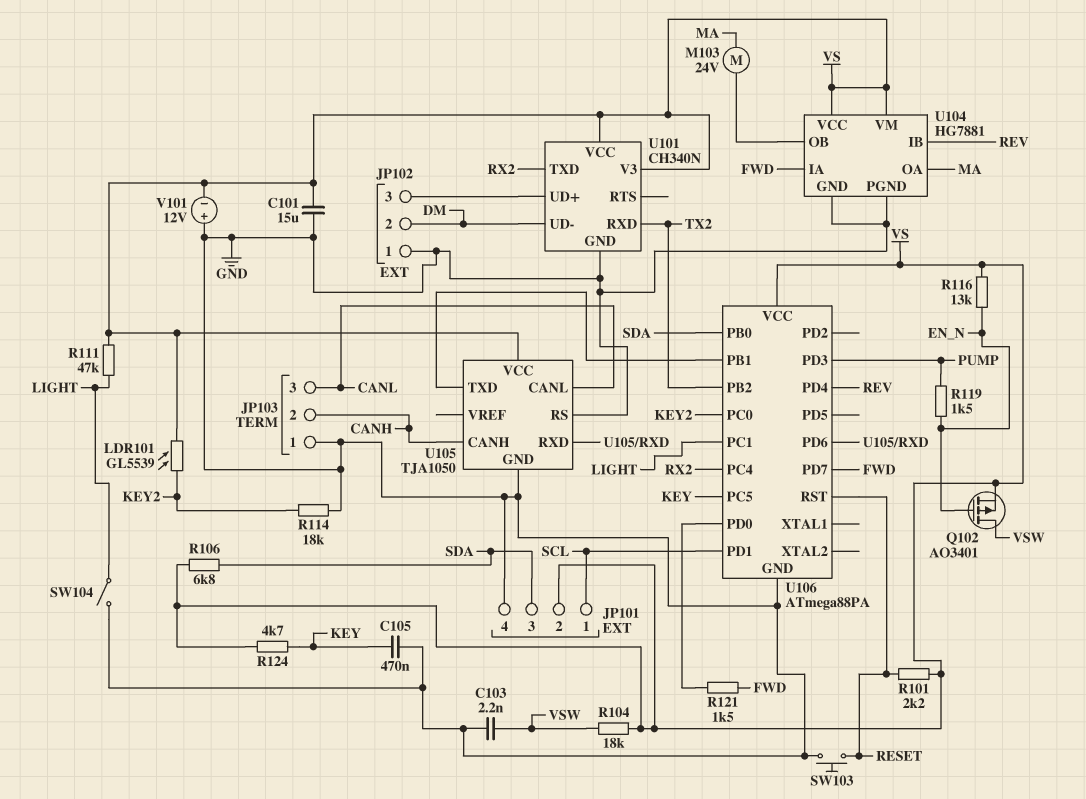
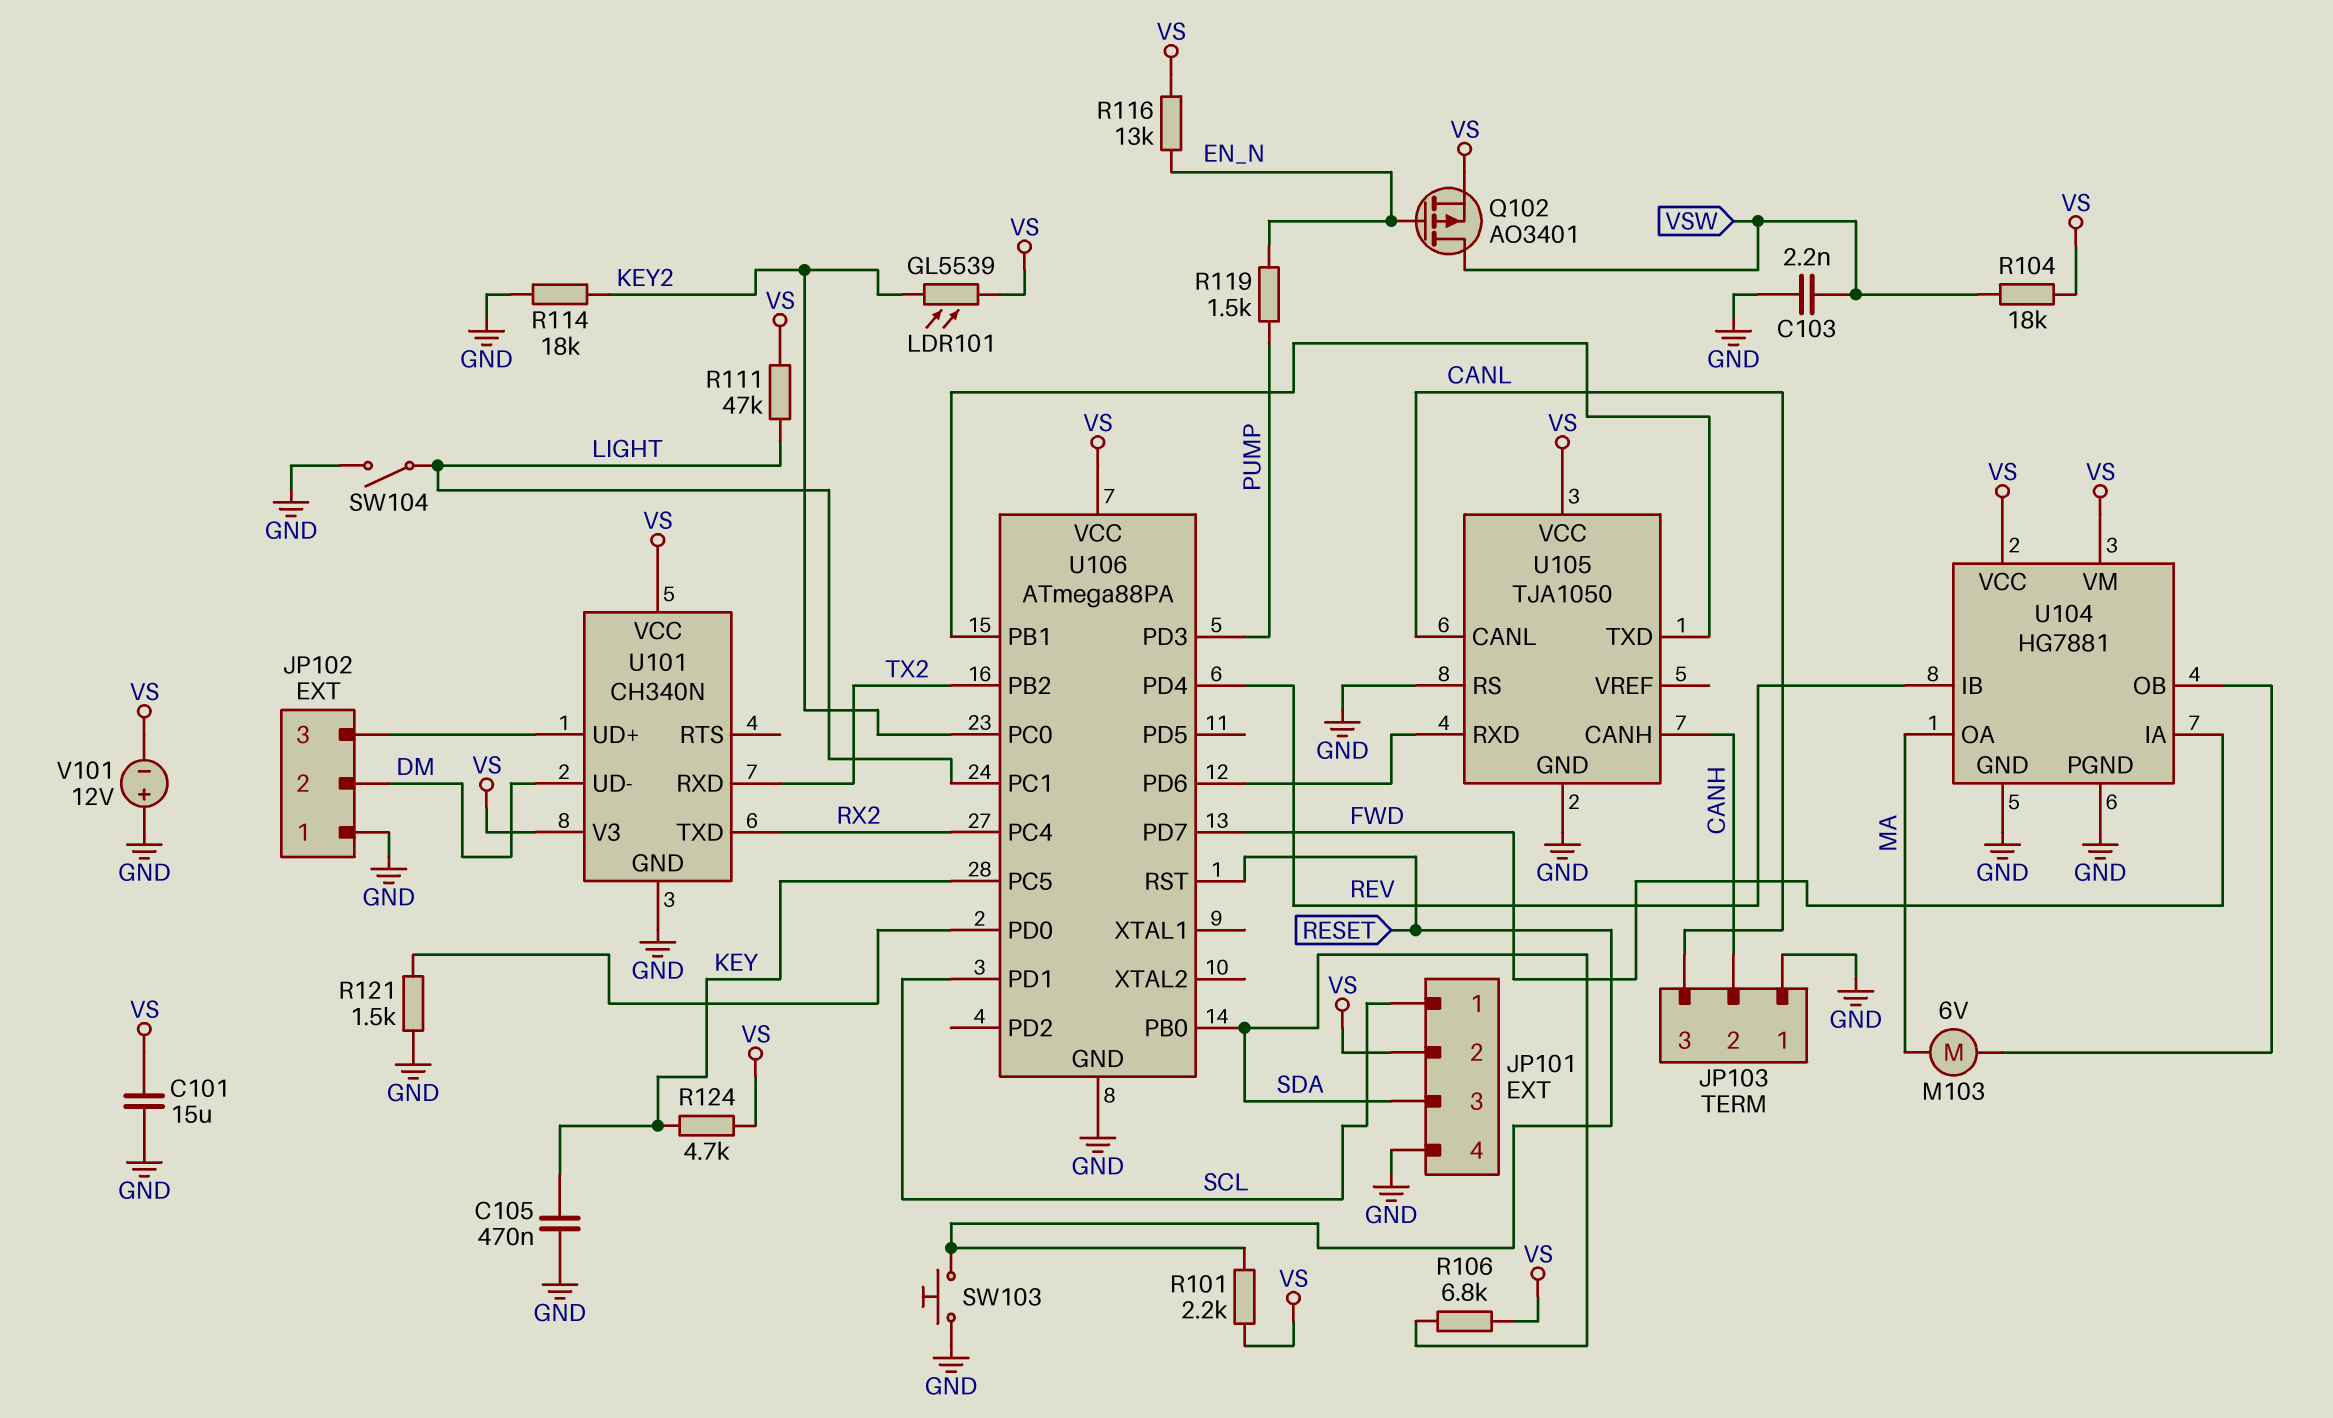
M103: motor 24V (MA, U104/OB) -> motor 6V (MA, U104/OB)
R121: 1.5k (FWD, U106/PD0) -> 1.5k (GND, U106/PD0)

